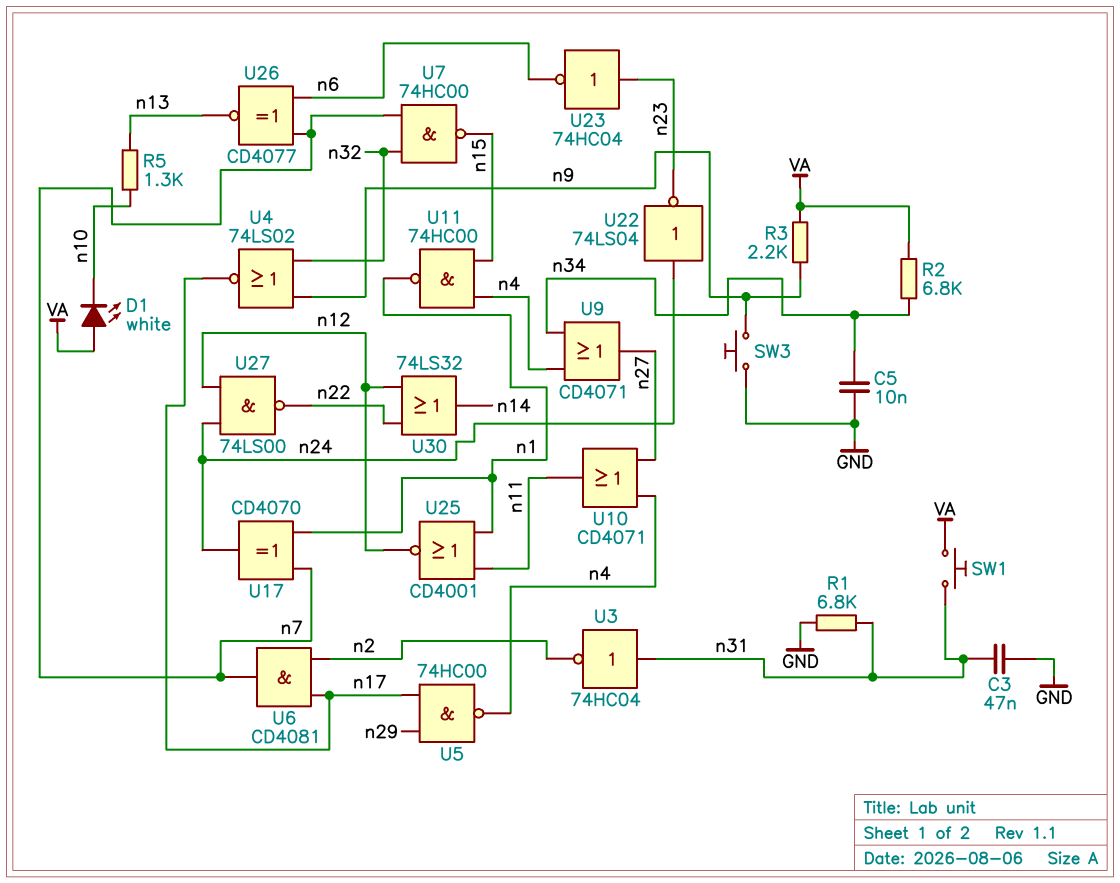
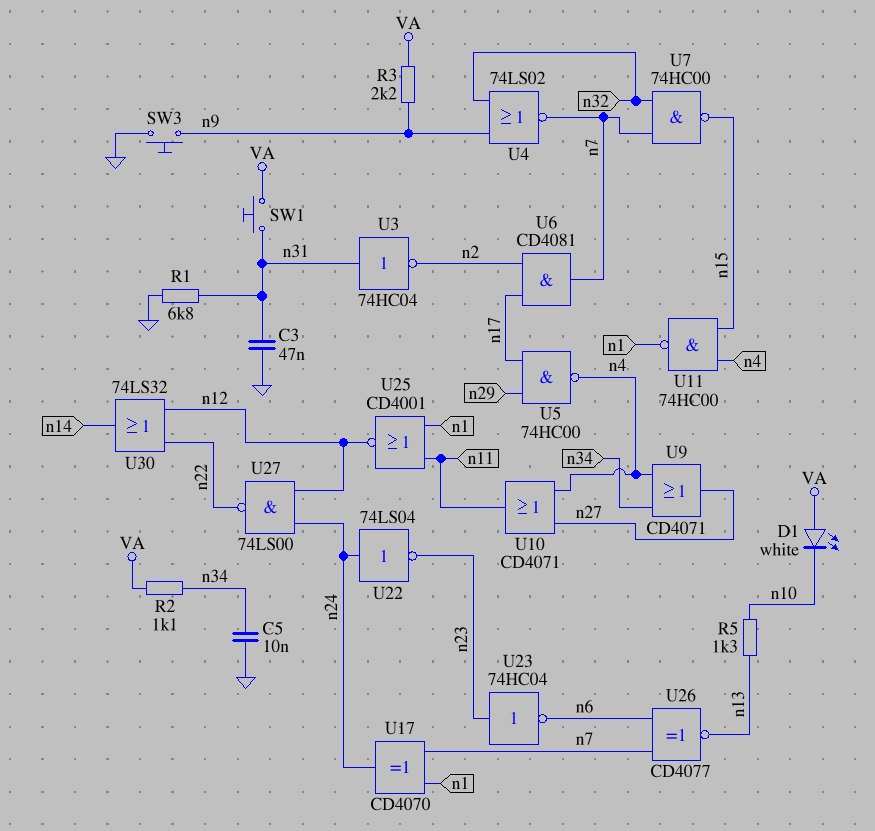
R2: 6.8k (VA, n34) -> 1.1k (VA, n34)
U4: NOR 74LS02 (in n9, in n32, out n17) -> NOR 74LS02 (in n9, in n32, out n7)

